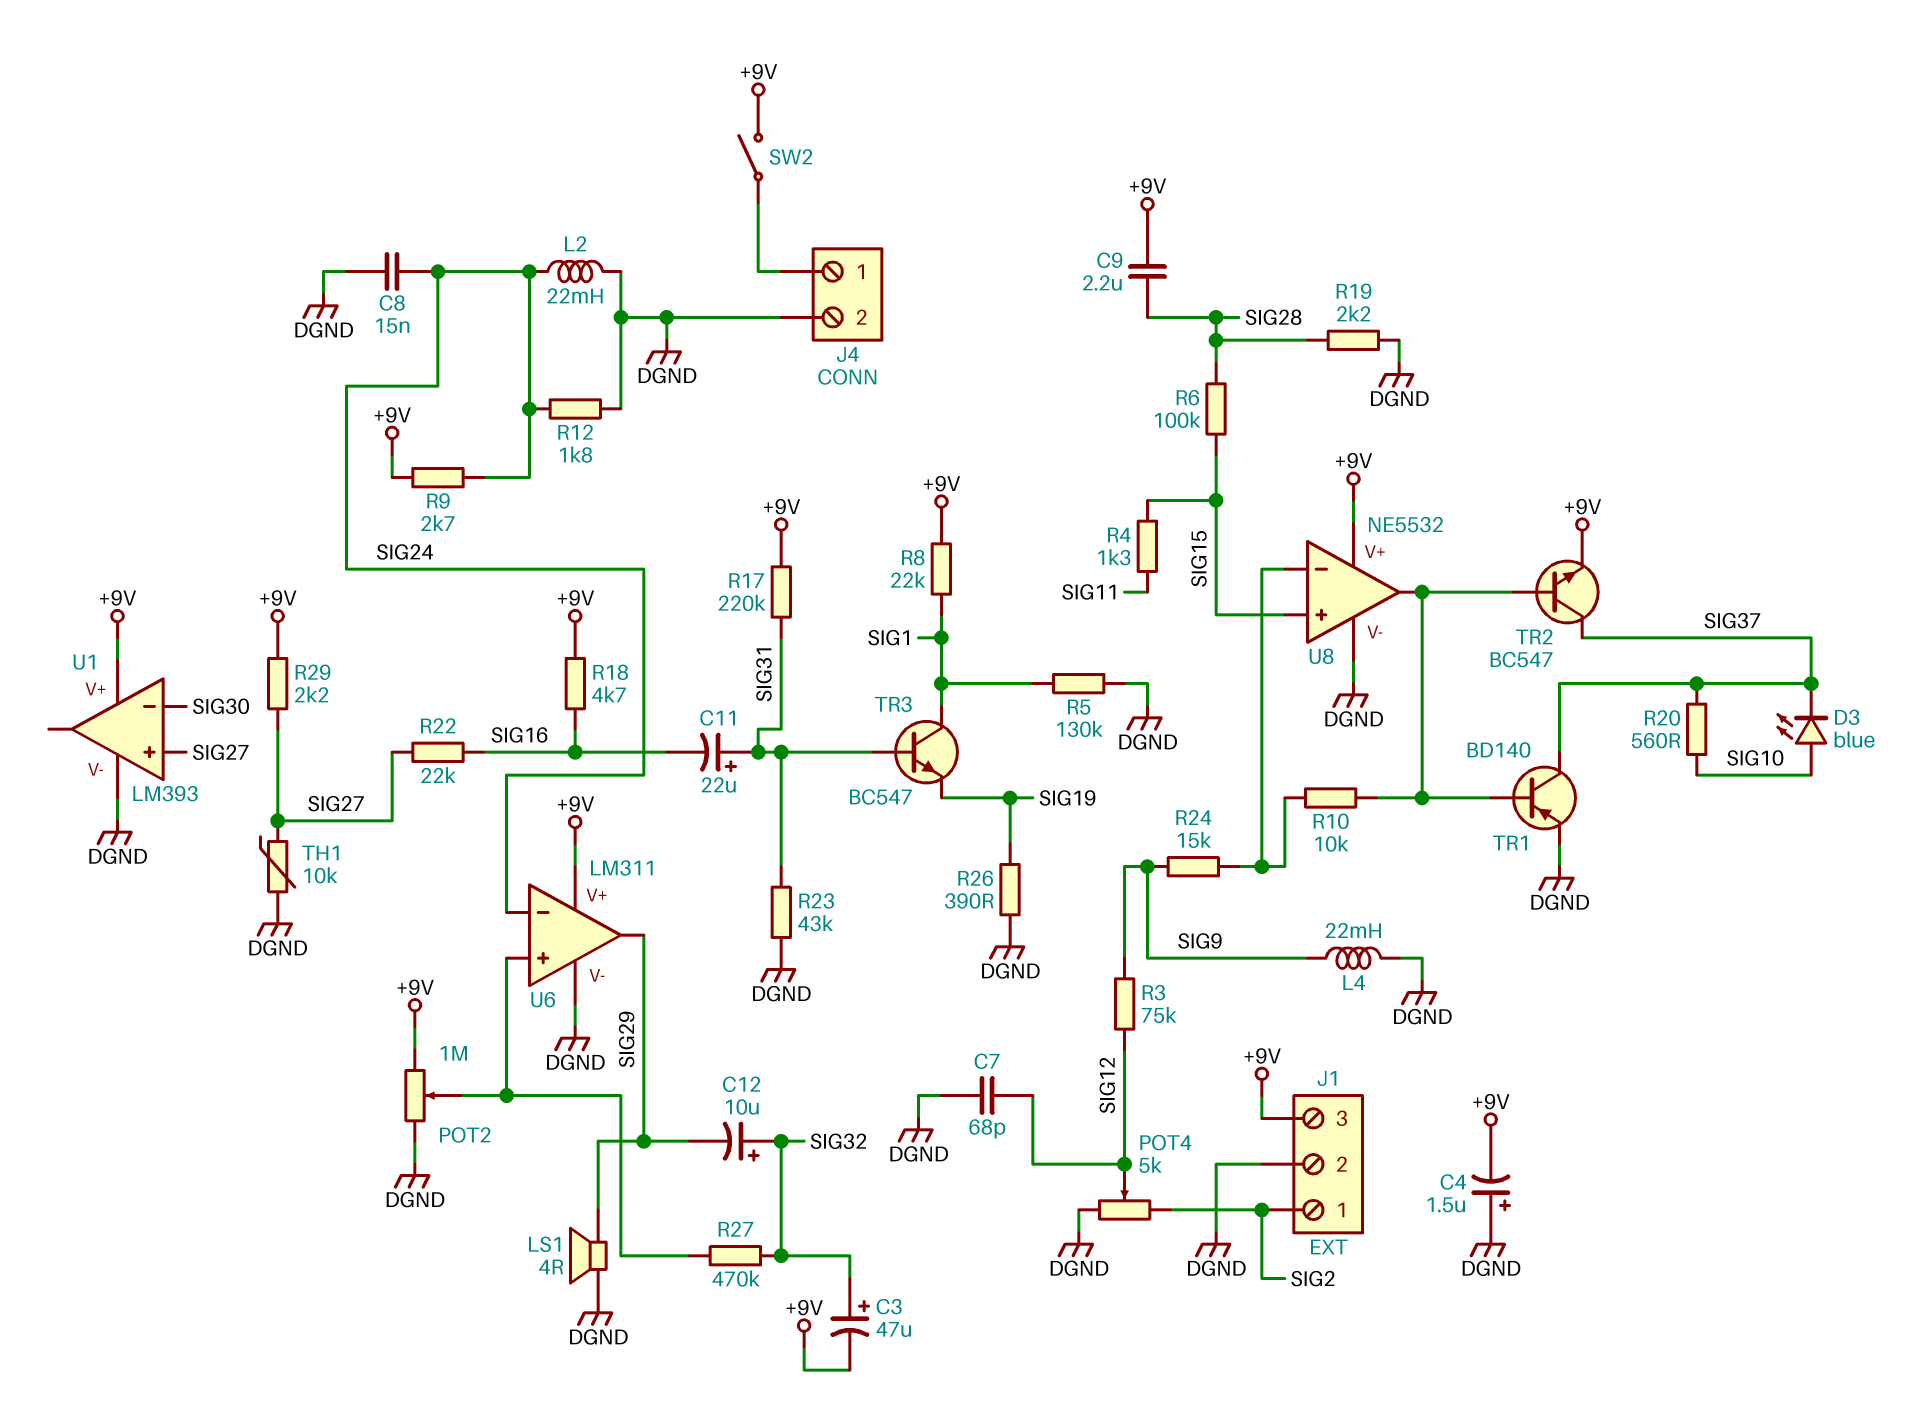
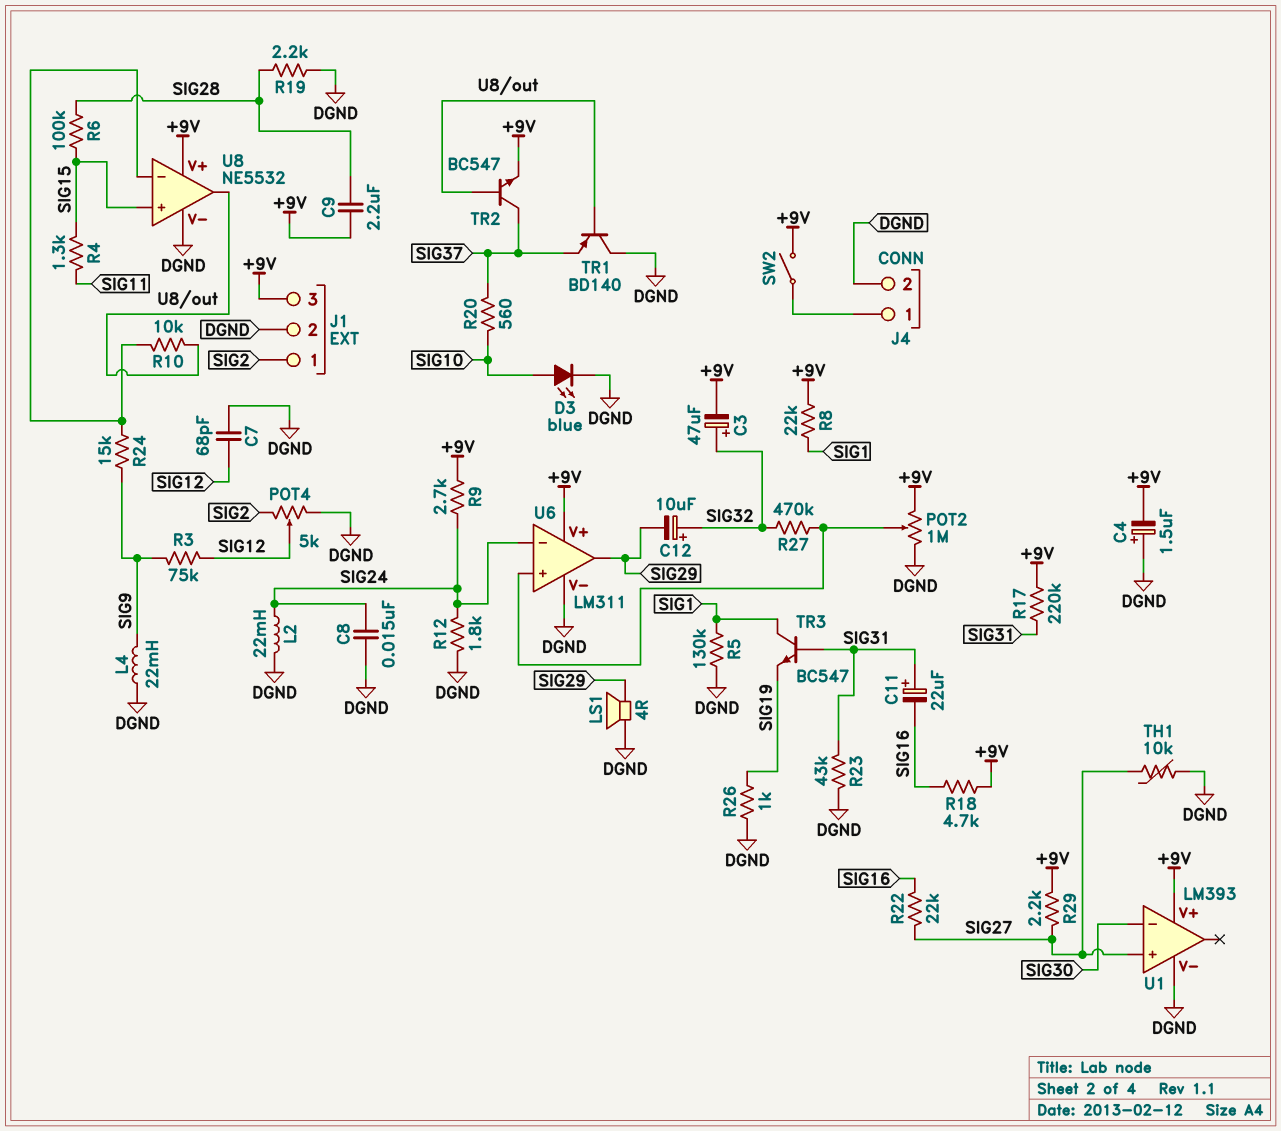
D3: LED blue (A SIG10, K SIG37) -> LED blue (A SIG10, K DGND)
R26: 390 (DGND, SIG19) -> 1k (DGND, SIG19)
TR1: PNP BD140 (B U8/out, C SIG37, E DGND) -> PNP BD140 (B U8/out, C DGND, E SIG37)

